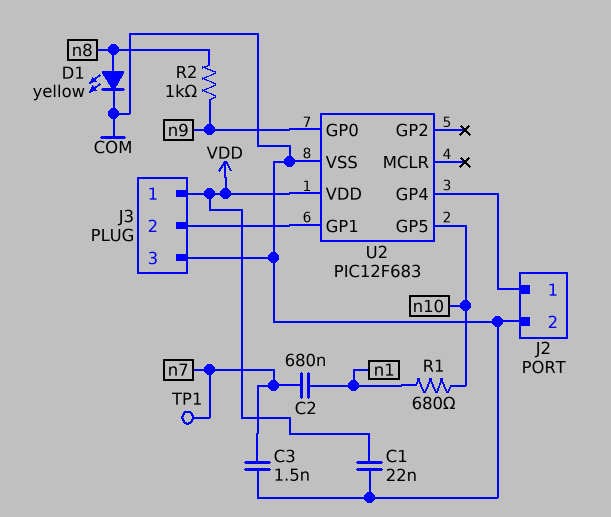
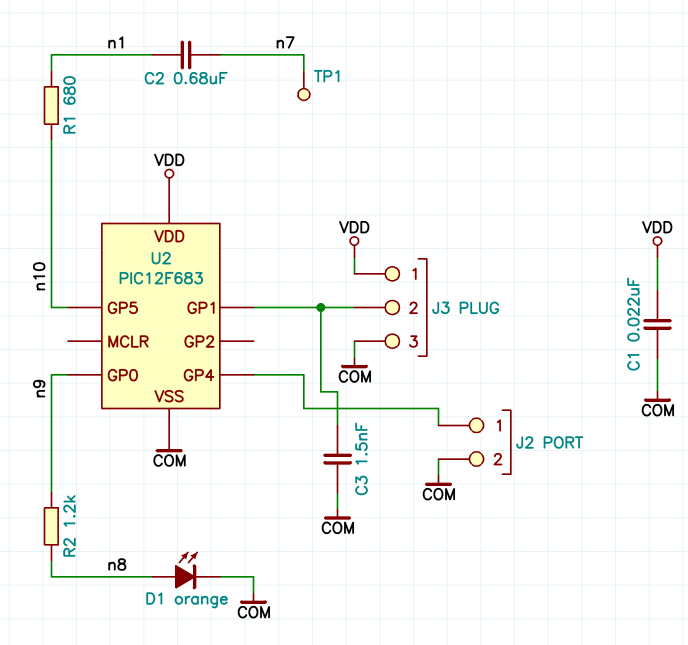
C3: 1.5nF (COM, n7) -> 1.5nF (COM, J3/2)
D1: LED yellow (A n8, K COM) -> LED orange (A n8, K COM)
R2: 1k (n8, n9) -> 1.2k (n8, n9)

